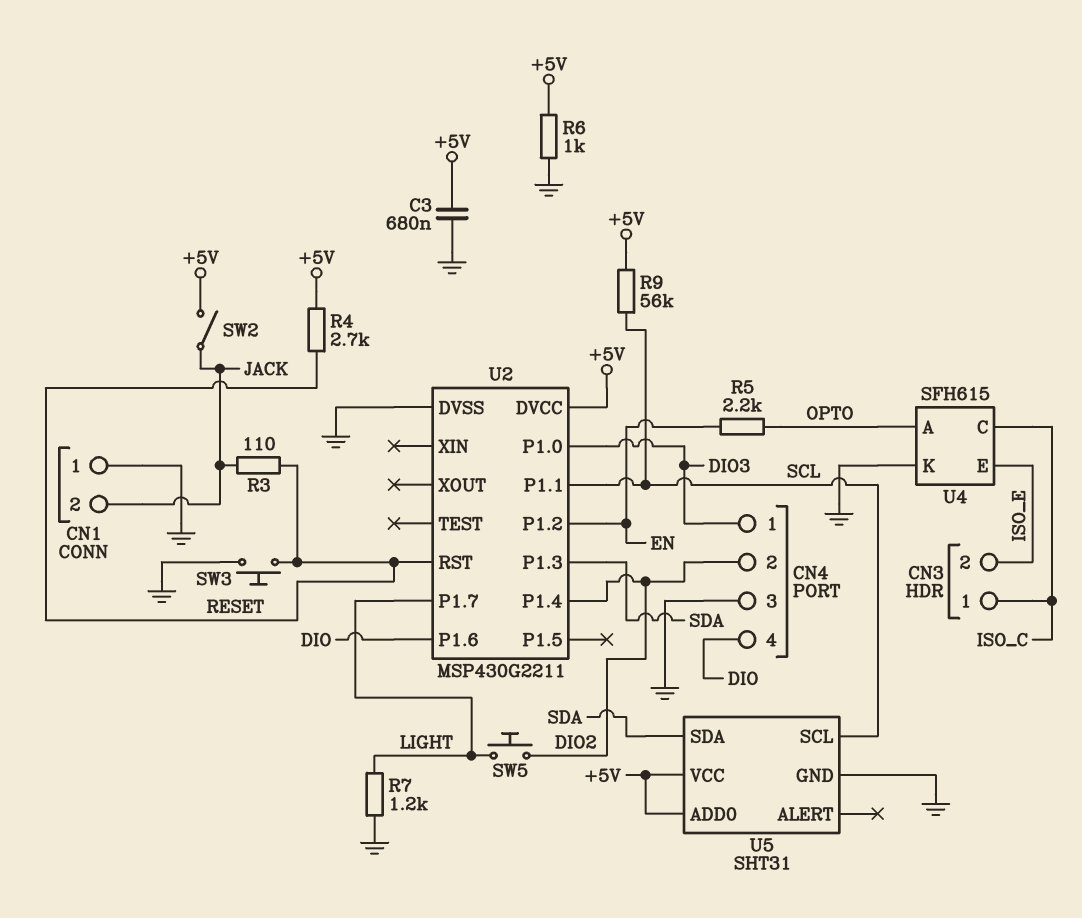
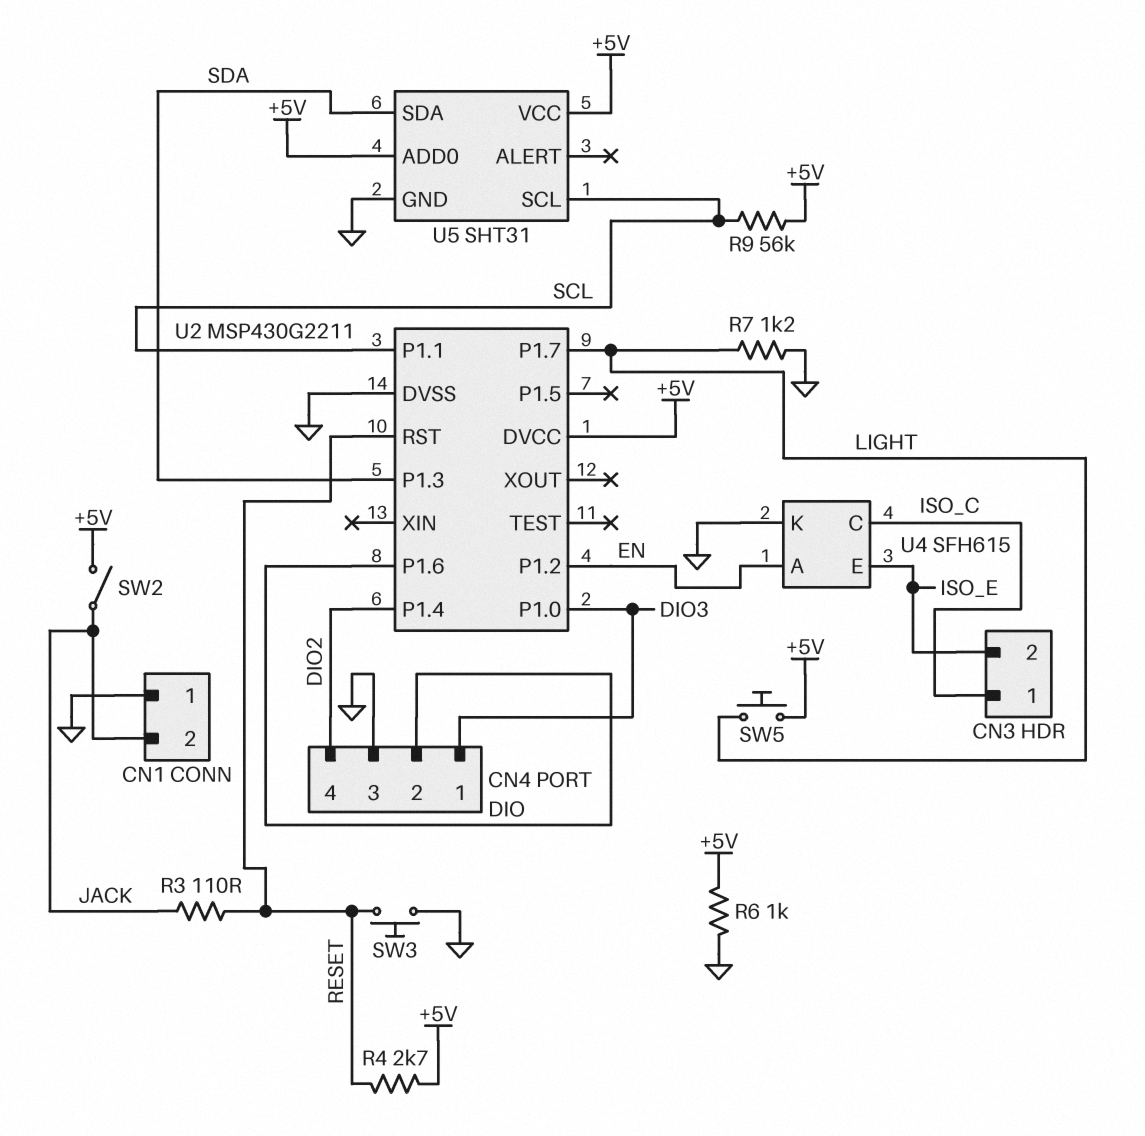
C3: 680nF (+5V, GND) -> none
CN4 pin 2: DIO2 -> DIO
CN4 pin 4: DIO -> DIO2
R5: 2.2k (EN, OPTO) -> none
SW5: button (DIO2, LIGHT) -> button (+5V, LIGHT)
U4 pin A: OPTO -> EN

